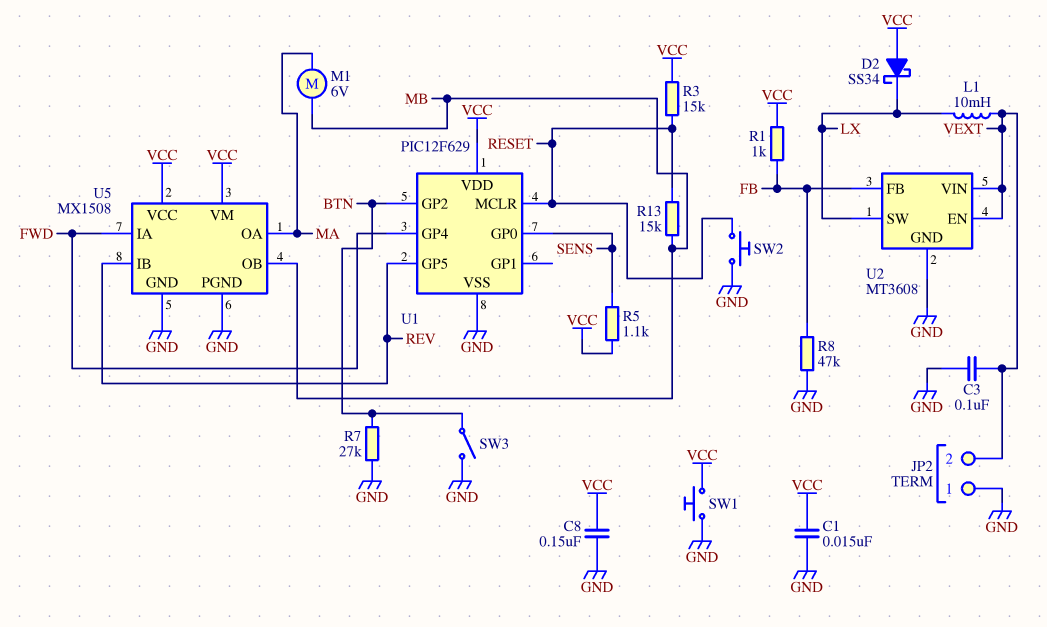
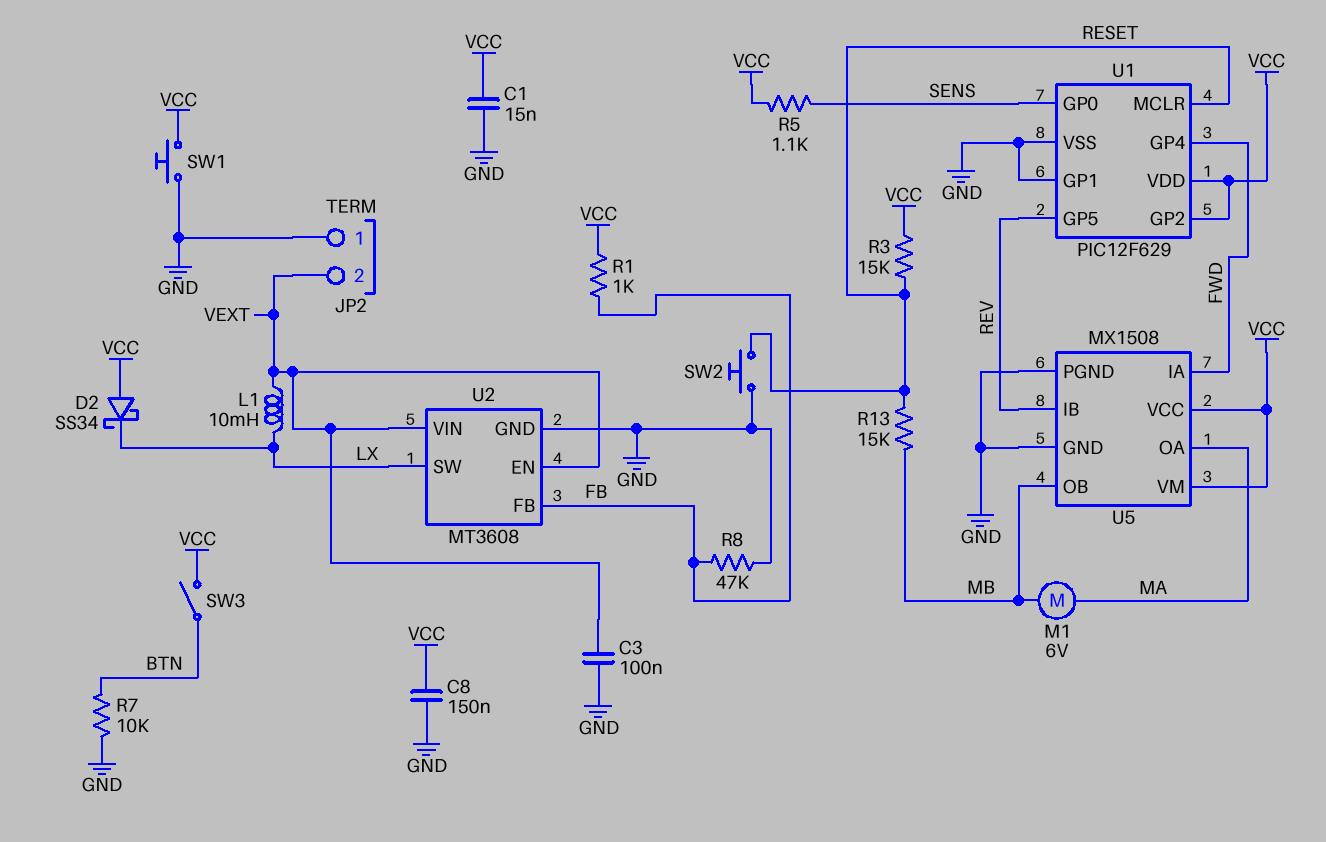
R7: 27k (BTN, GND) -> 10k (BTN, GND)
SW3: switch (BTN, GND) -> switch (BTN, VCC)
U1 pin GP1: none -> GND
U1 pin GP2: BTN -> VCC

